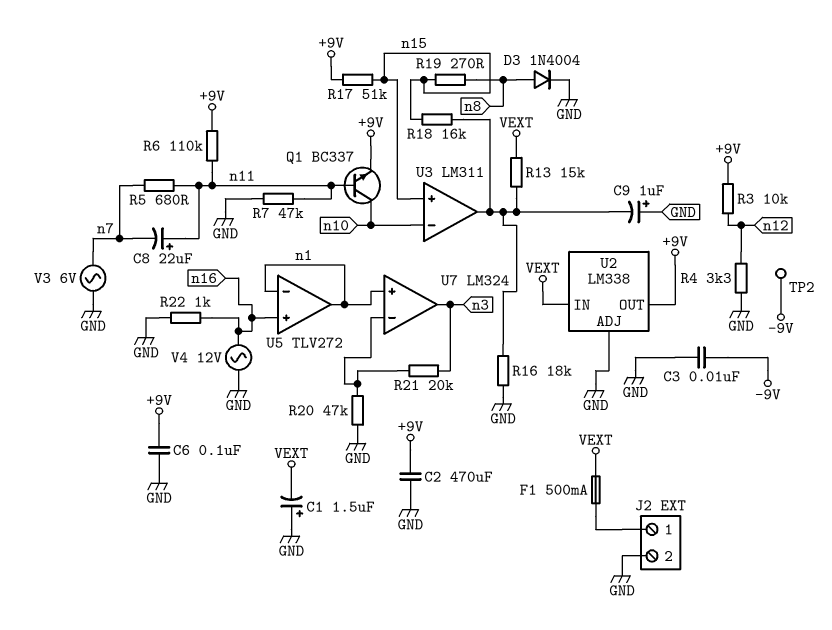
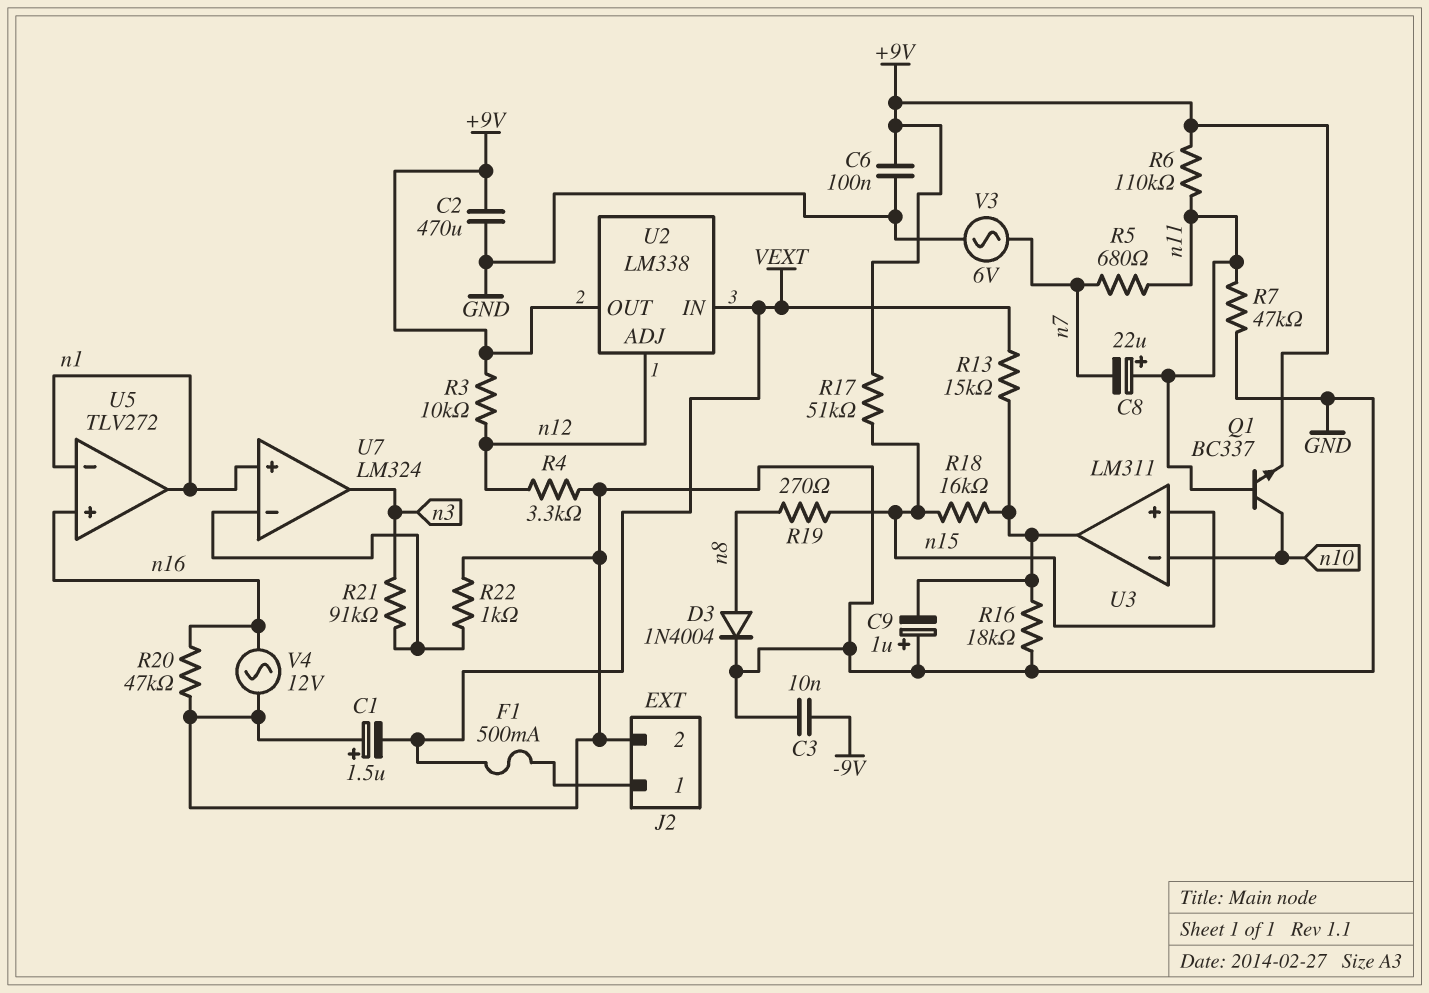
R20: 47k (GND, U7/in-) -> 47k (GND, n16)
R21: 20k (U7/in-, n3) -> 91k (U7/in-, n3)
R22: 1k (GND, n16) -> 1k (GND, U7/in-)
TP2: test point (-9V) -> none
U2 pin ADJ: GND -> n12

